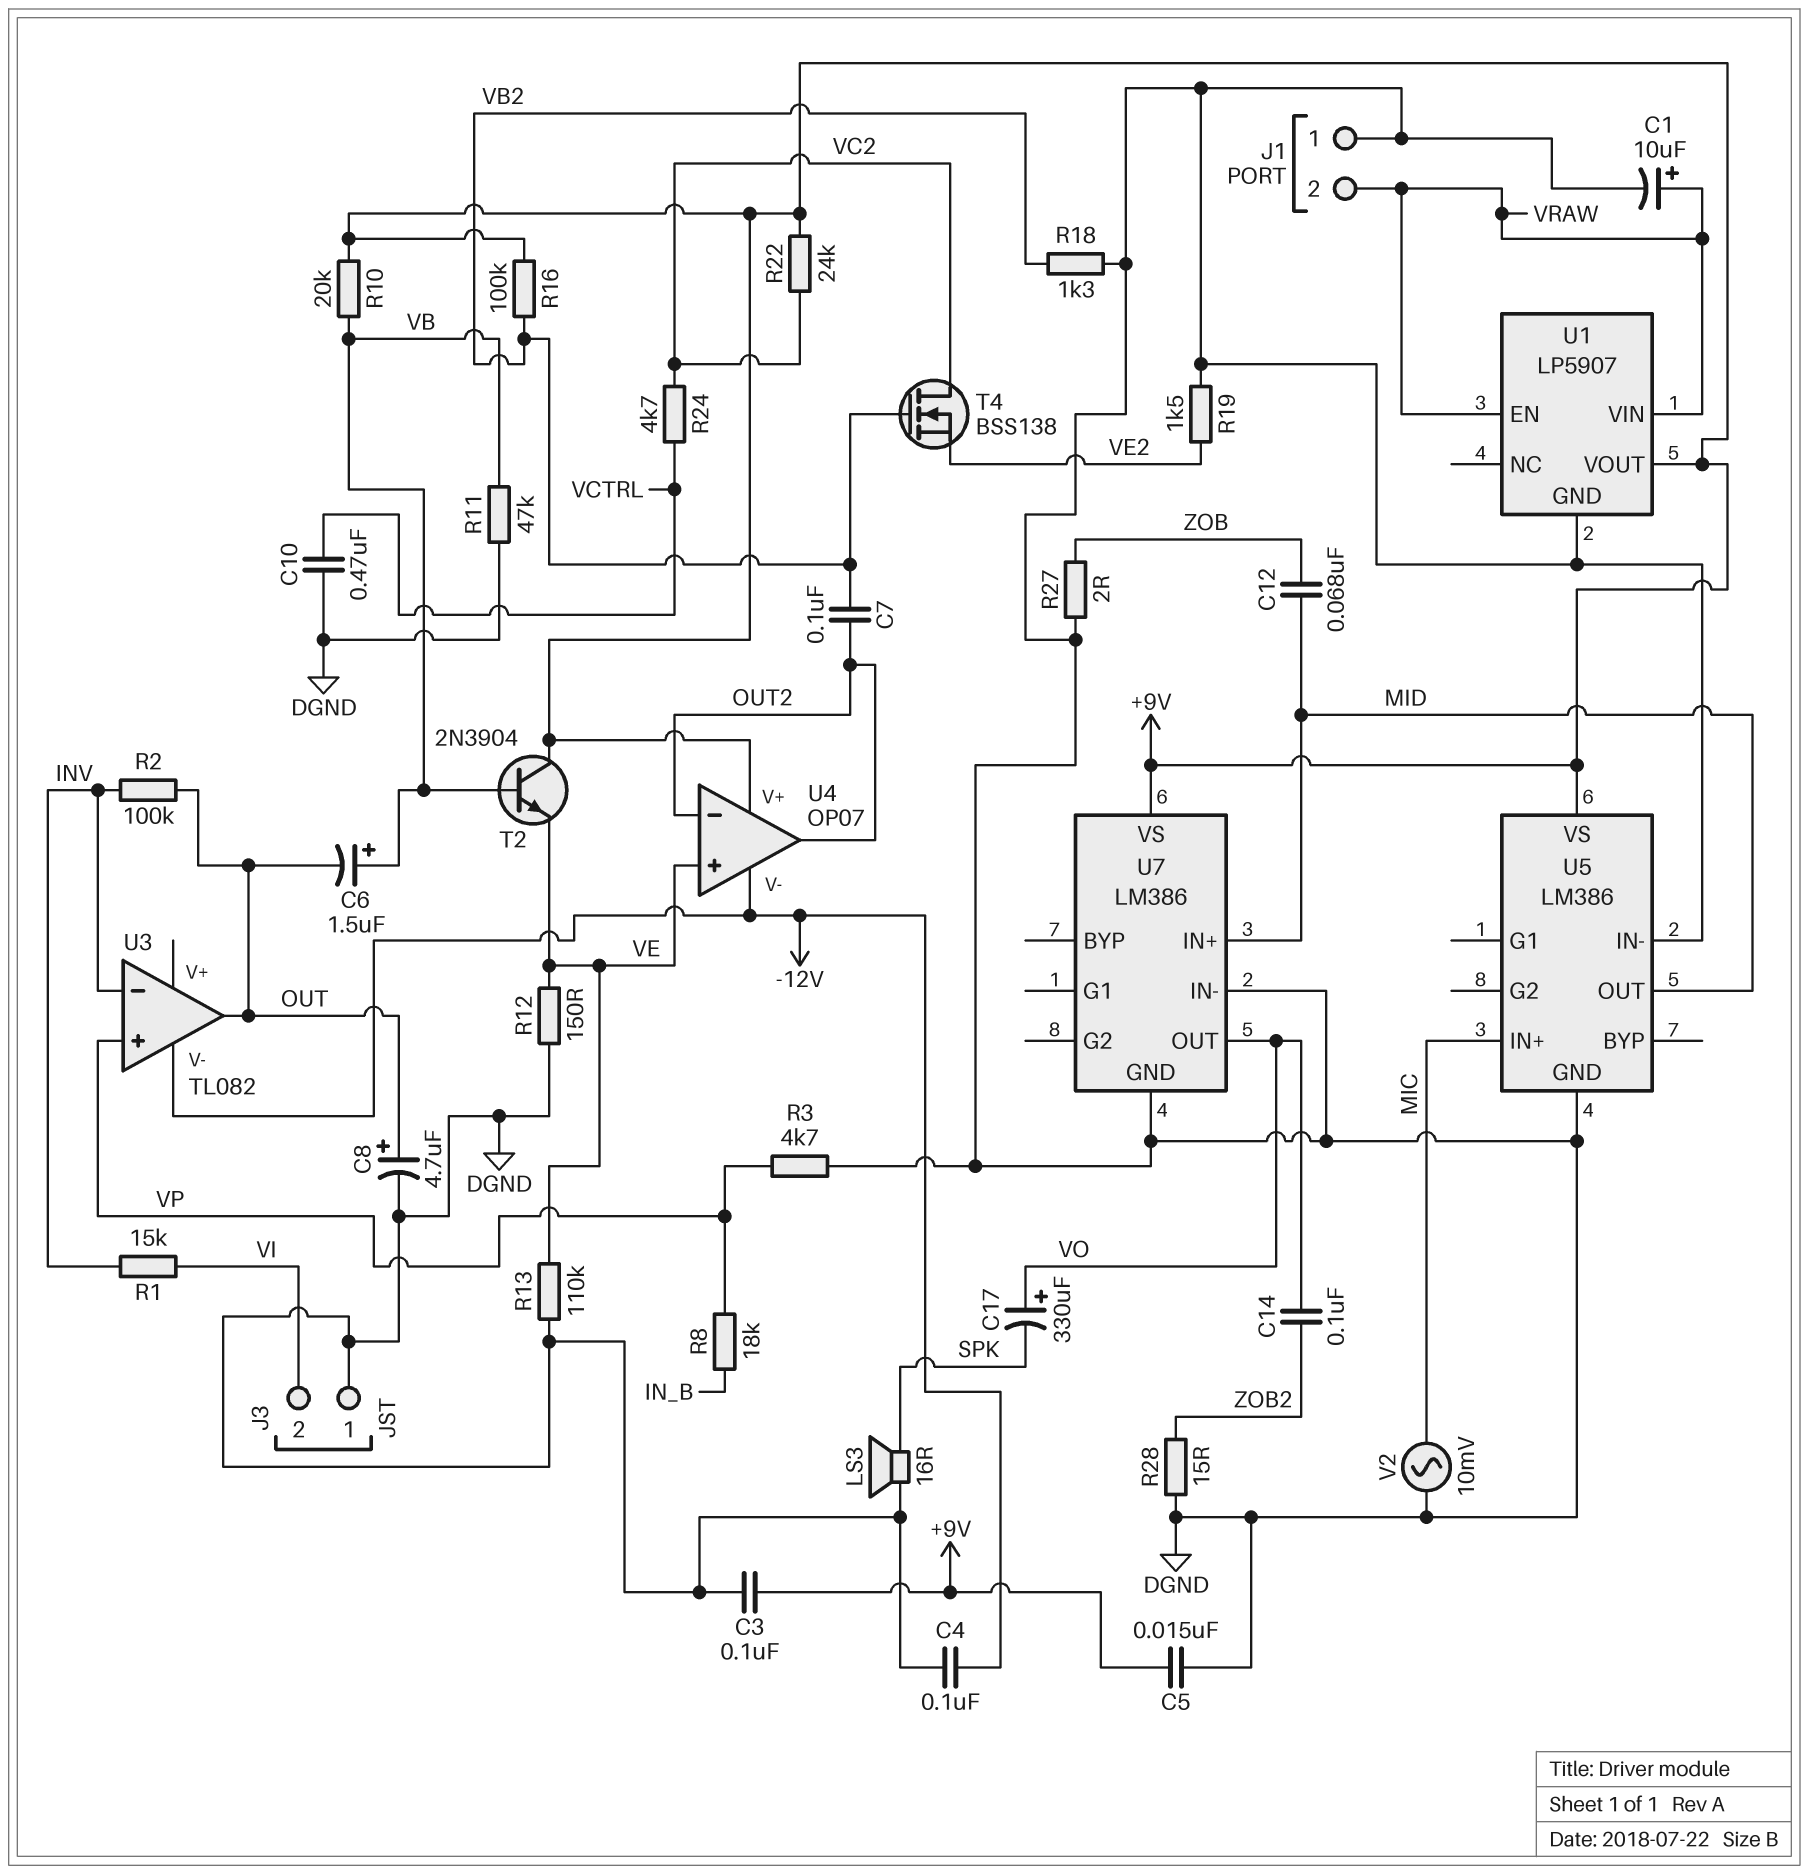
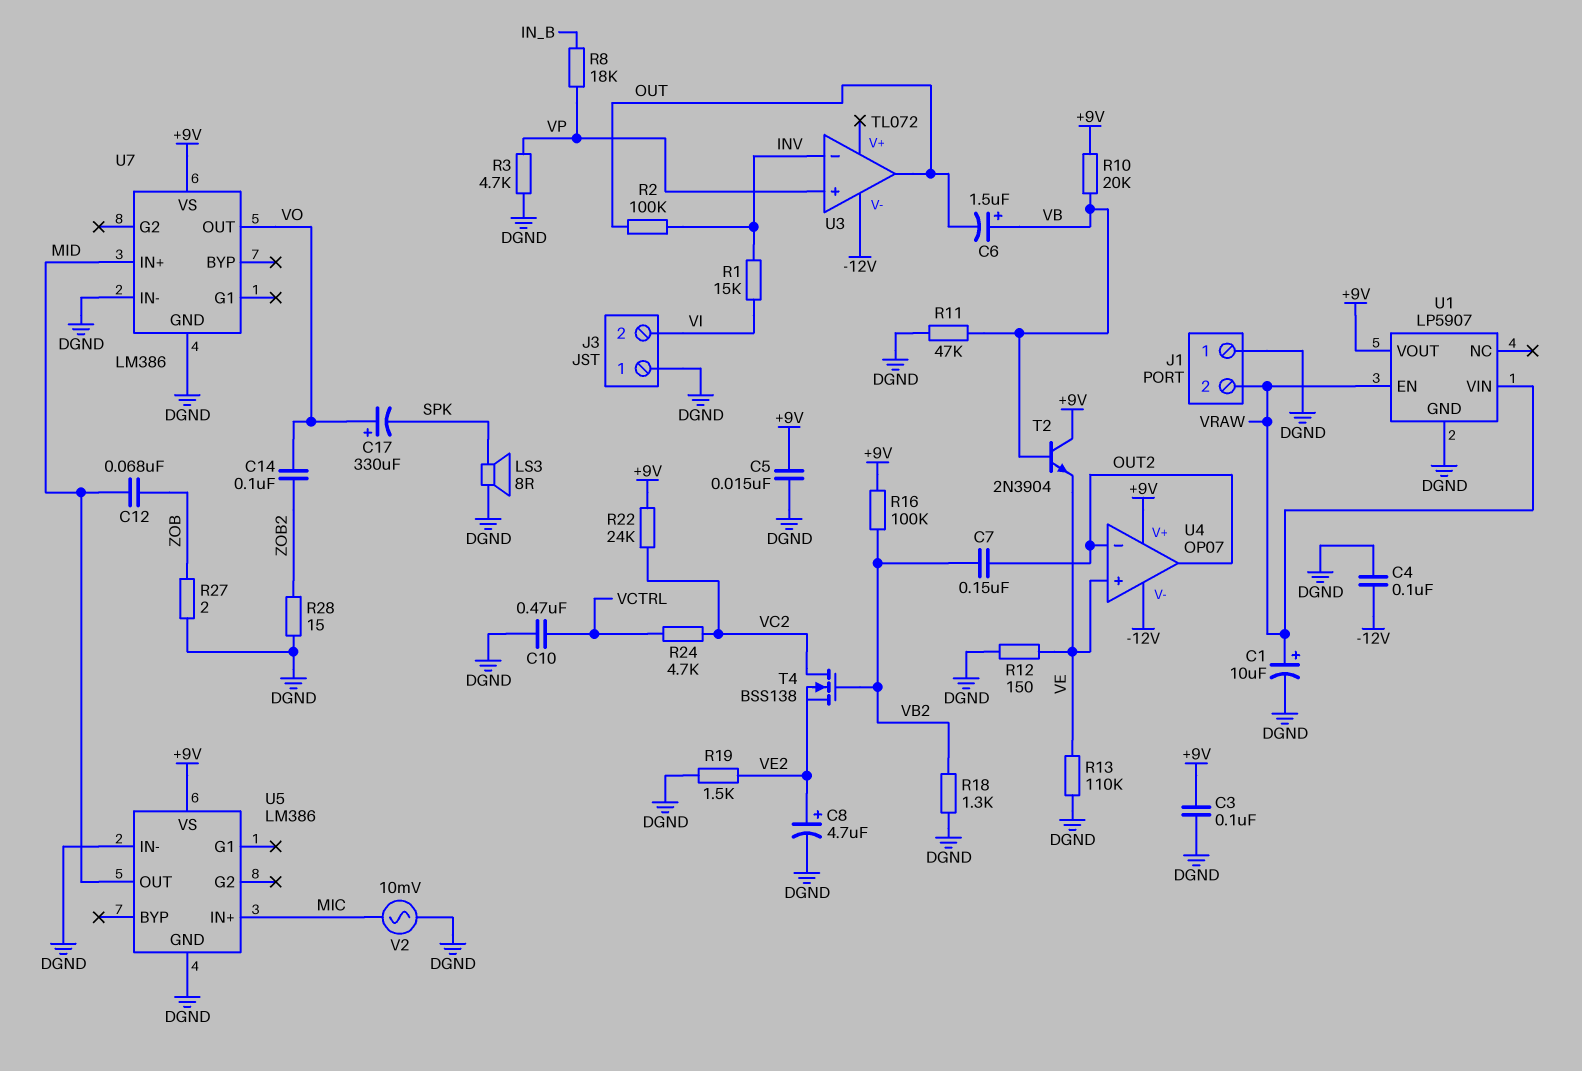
C7: 100nF (OUT2, VB2) -> 150nF (OUT2, VB2)
C8: 4.7uF (plus OUT, minus DGND) -> 4.7uF (plus VE2, minus DGND)
LS3: speaker 16R (DGND, SPK) -> speaker 8R (DGND, SPK)
U3: TL082 -> TL072

